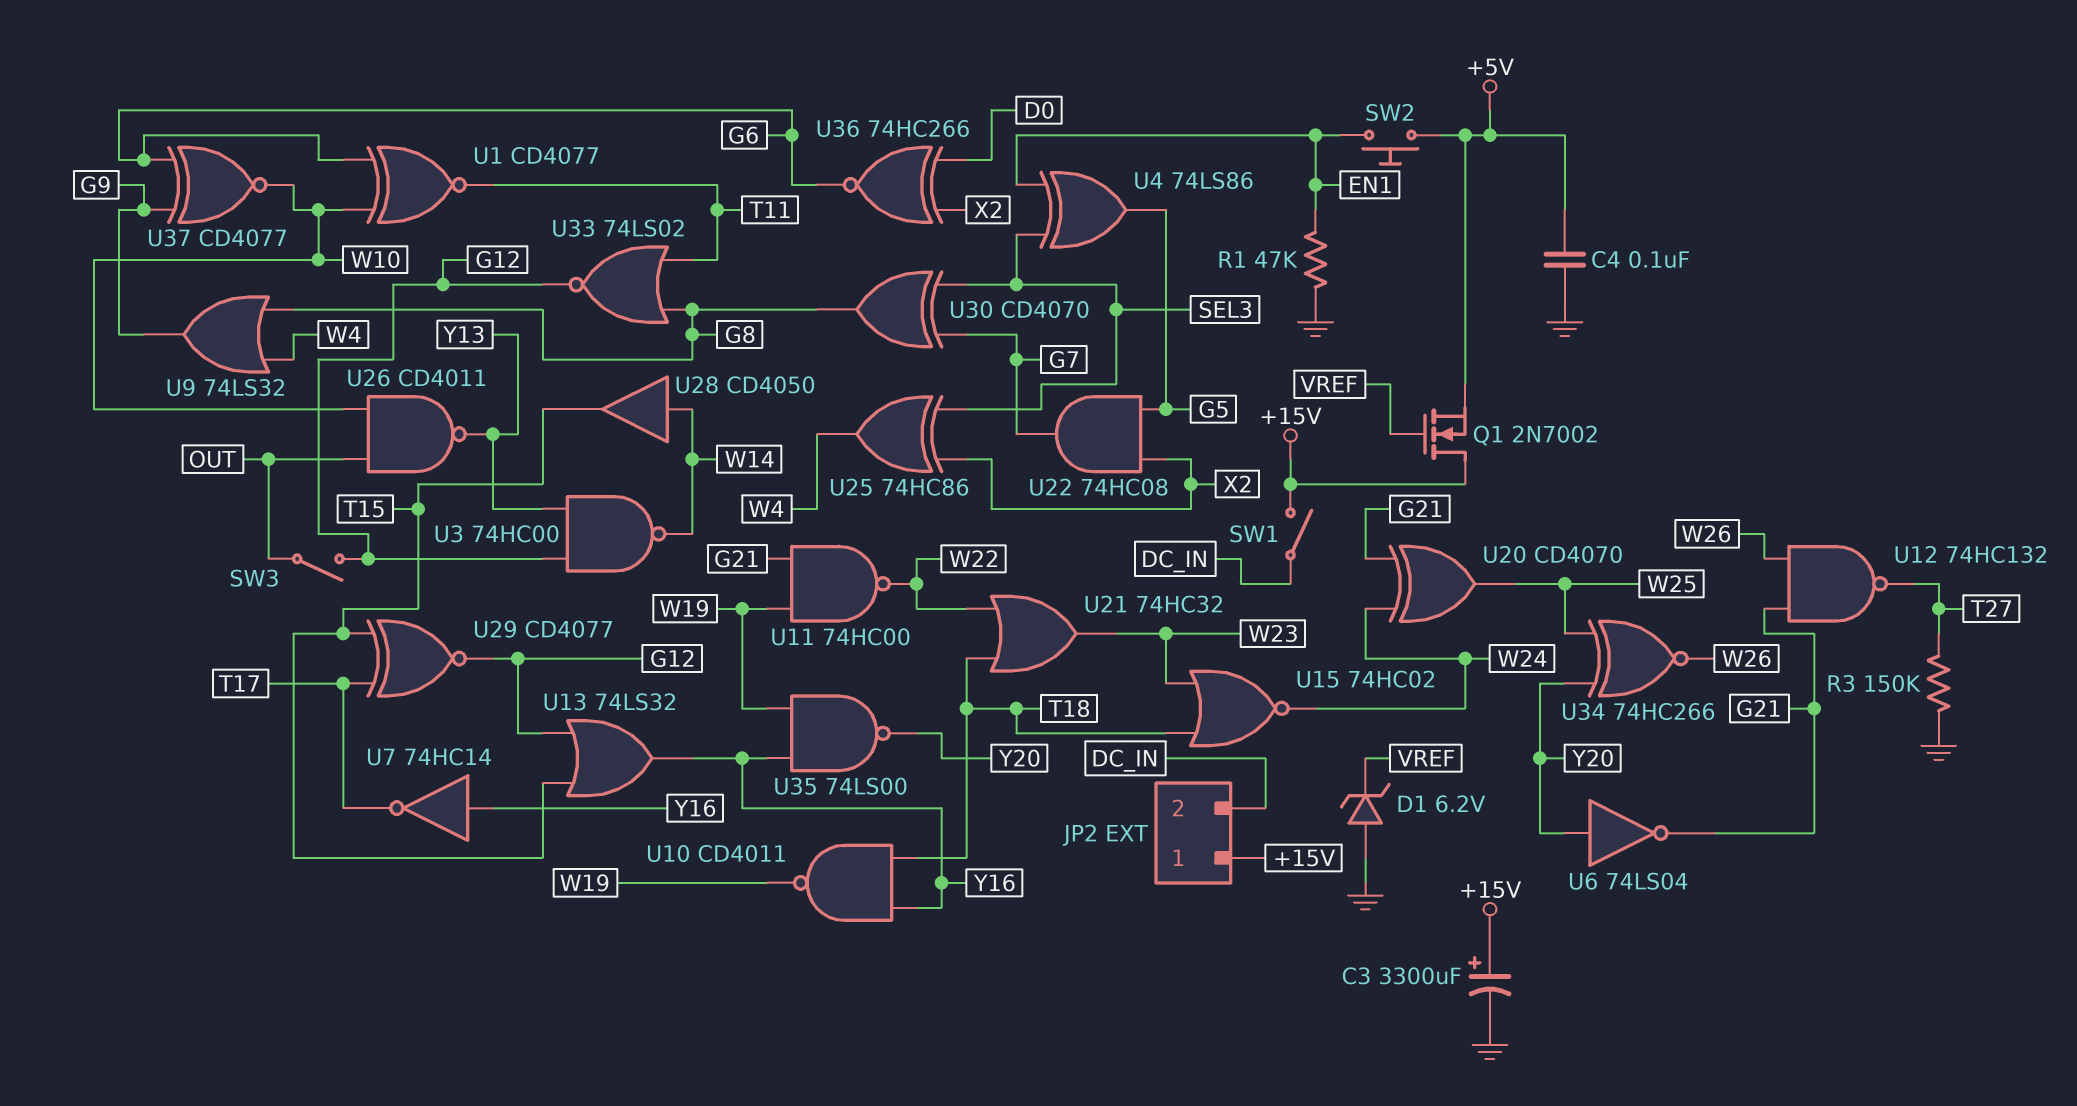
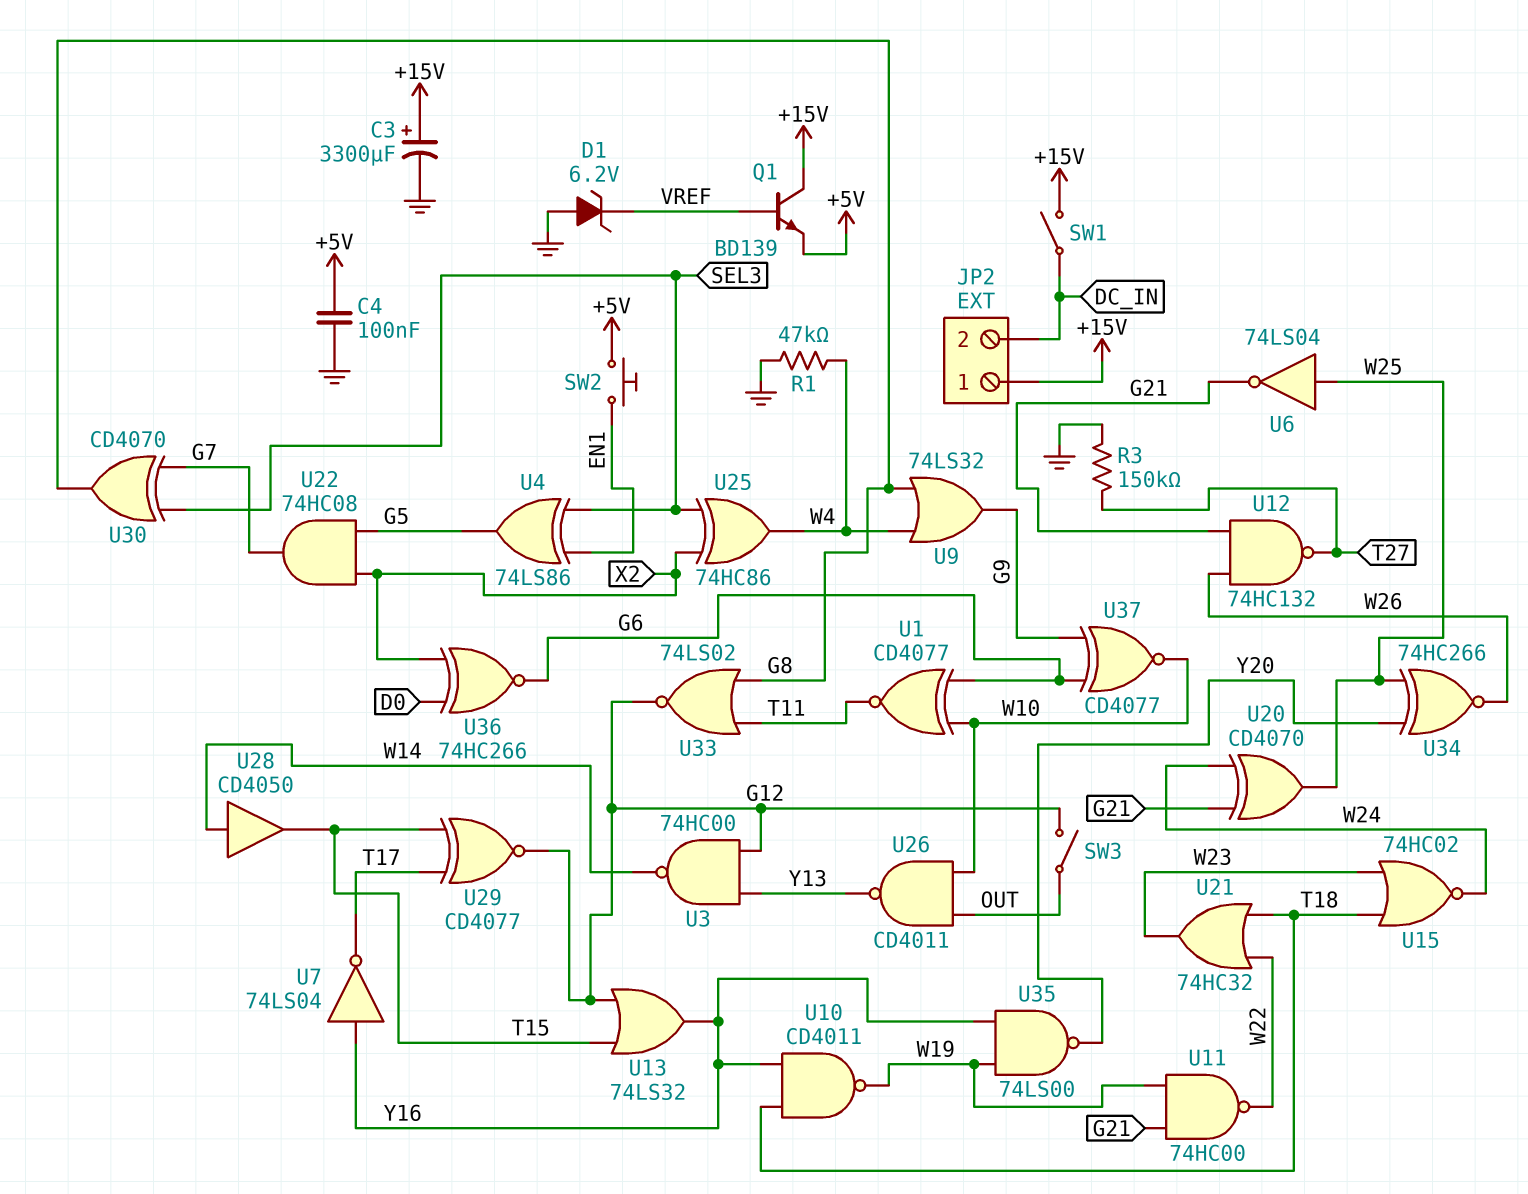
Q1: NMOS 2N7002 (G VREF, D +15V, S +5V) -> NPN BD139 (B VREF, C +15V, E +5V)
R1: 47k (EN1, GND) -> 47k (GND, W4)
U6: NOT 74LS04 (in Y20, out G21) -> NOT 74LS04 (in W25, out G21)
U7: NOT 74HC14 (in Y16, out T17) -> NOT 74LS04 (in Y16, out T17)

